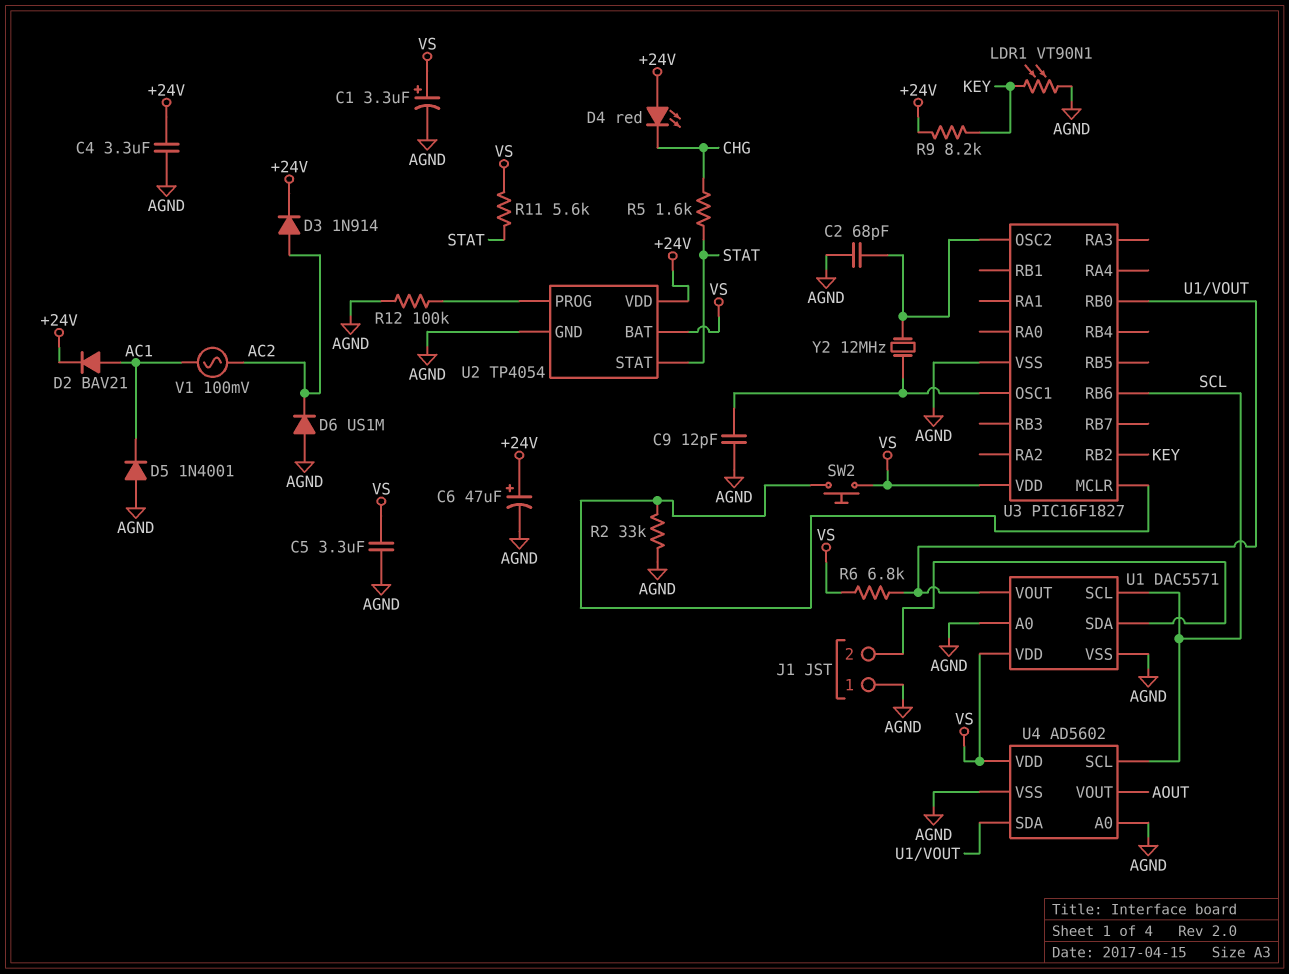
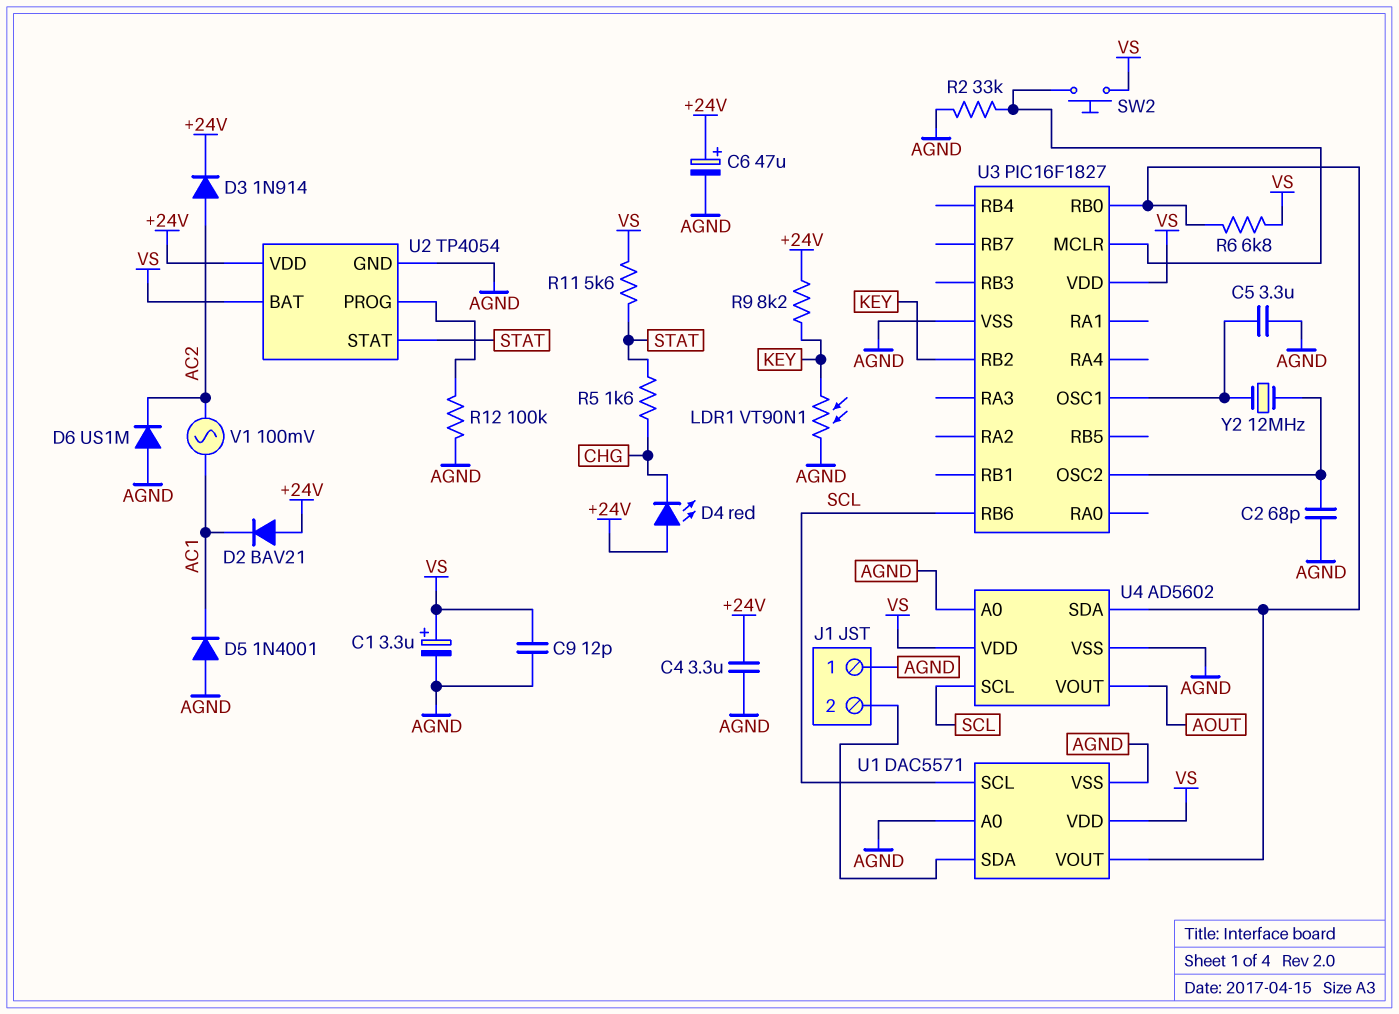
C5: 3.3uF (AGND, VS) -> 3.3uF (AGND, U3/OSC1)
C9: 12pF (AGND, U3/OSC1) -> 12pF (AGND, VS)
D2: diode BAV21 (A AC1, K +24V) -> diode BAV21 (A +24V, K AC1)

